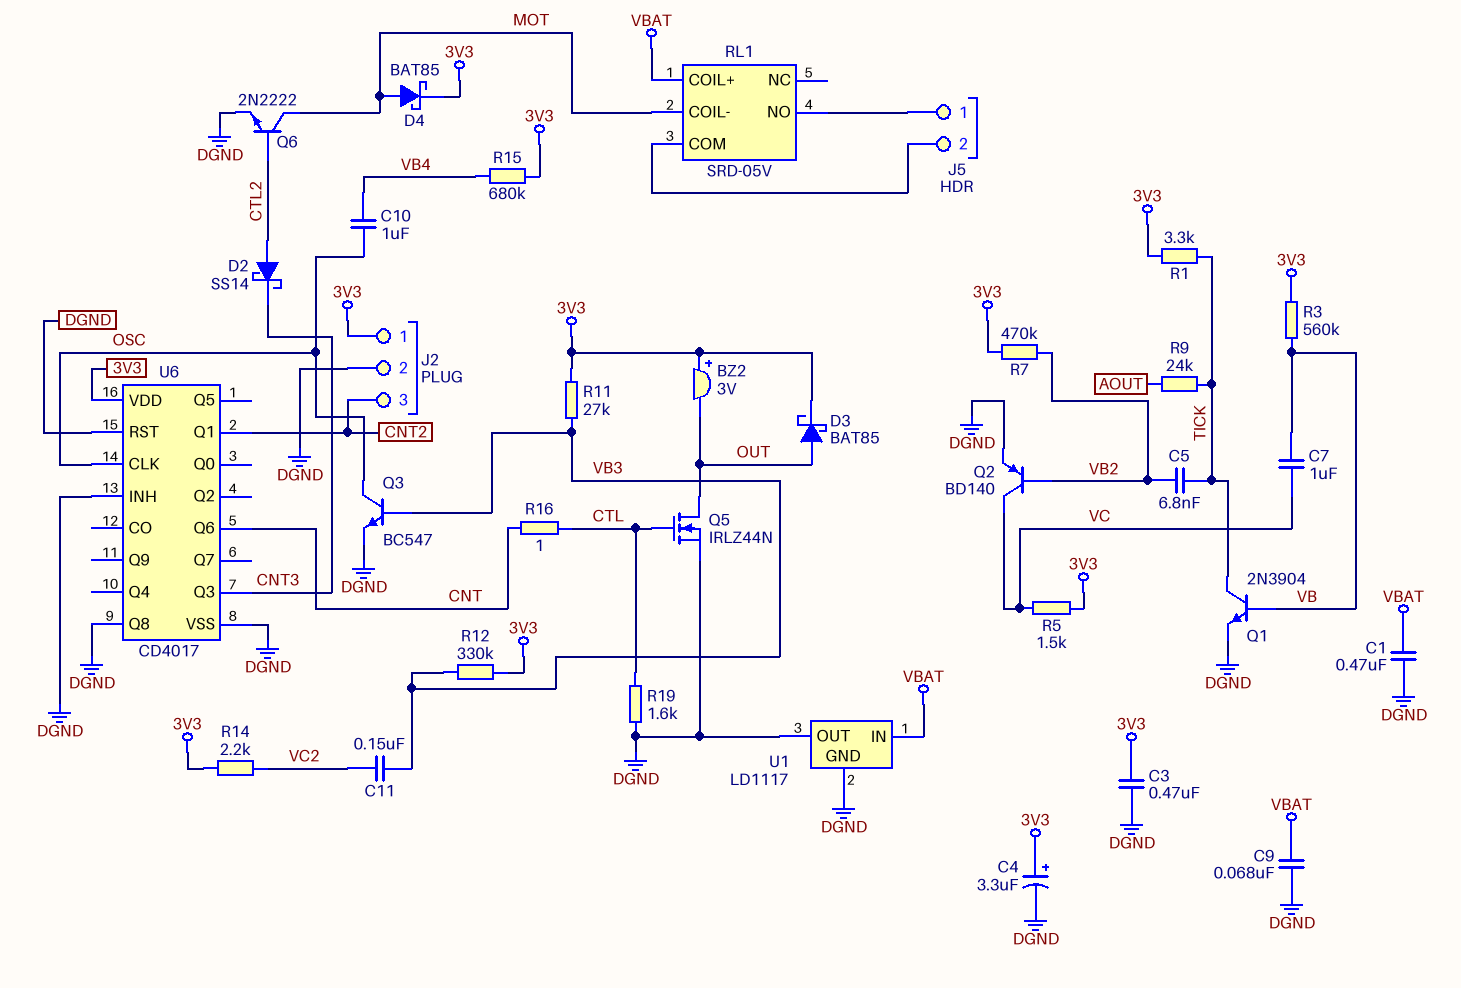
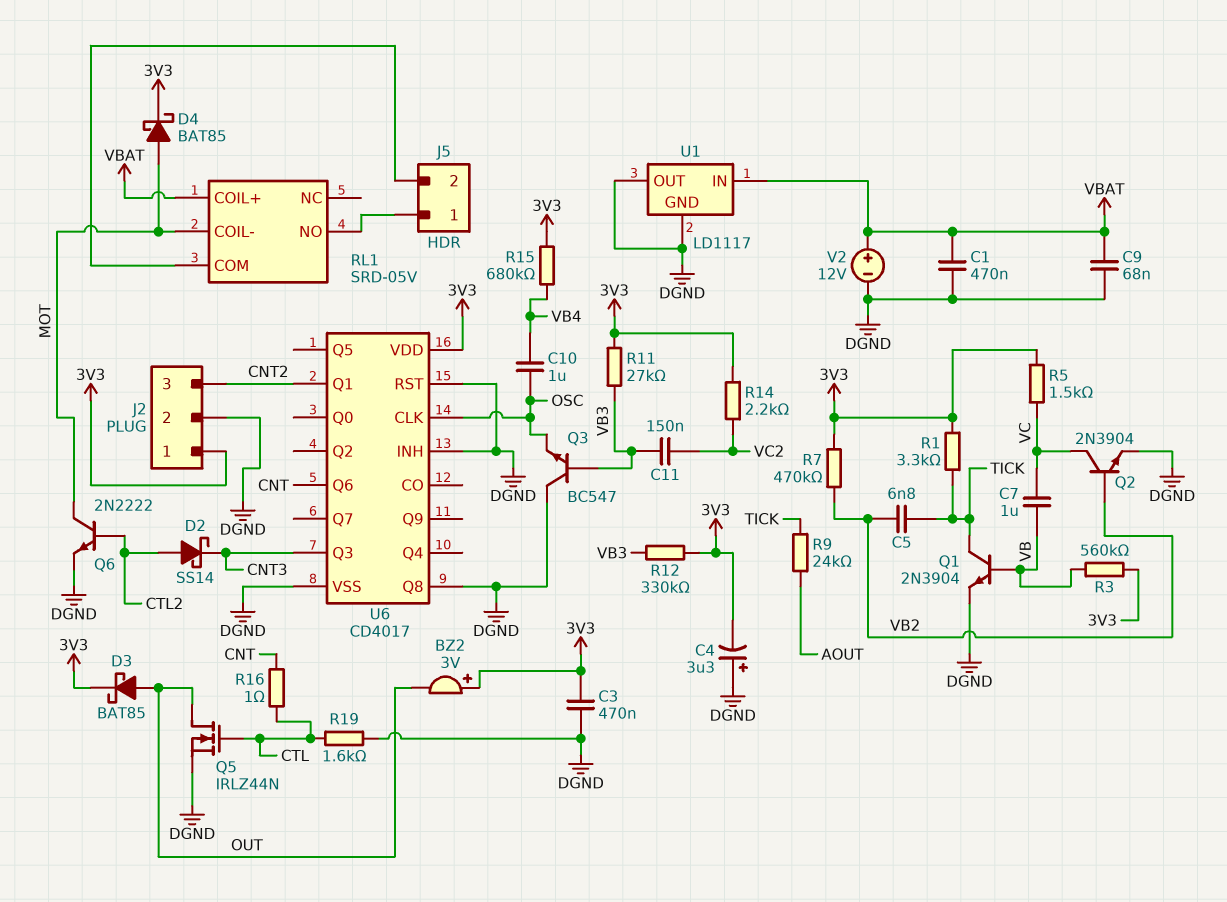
C4: 3.3uF (plus 3V3, minus DGND) -> 3.3uF (plus DGND, minus 3V3)
Q2: PNP BD140 (B VB2, C VC, E DGND) -> NPN 2N3904 (B VB2, C VC, E DGND)
Q3: NPN BC547 (B VB3, C OSC, E DGND) -> NPN BC547 (B VB3, C DGND, E OSC)
V2: none -> 12V (plus VBAT, minus DGND)

